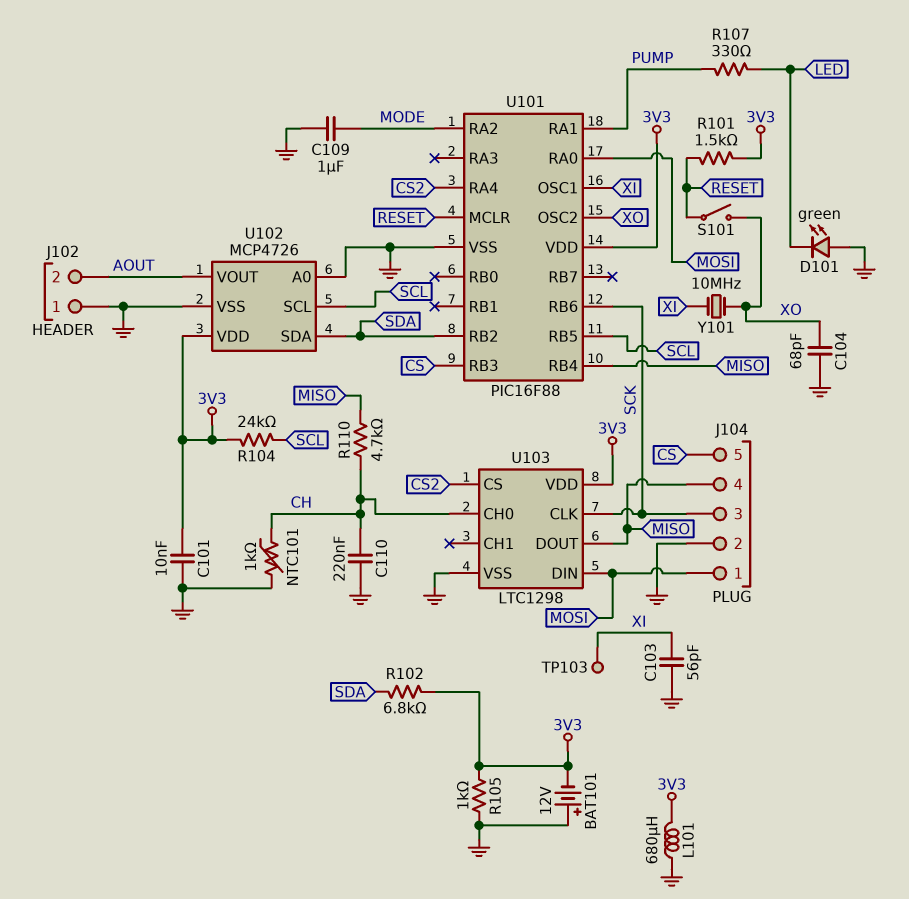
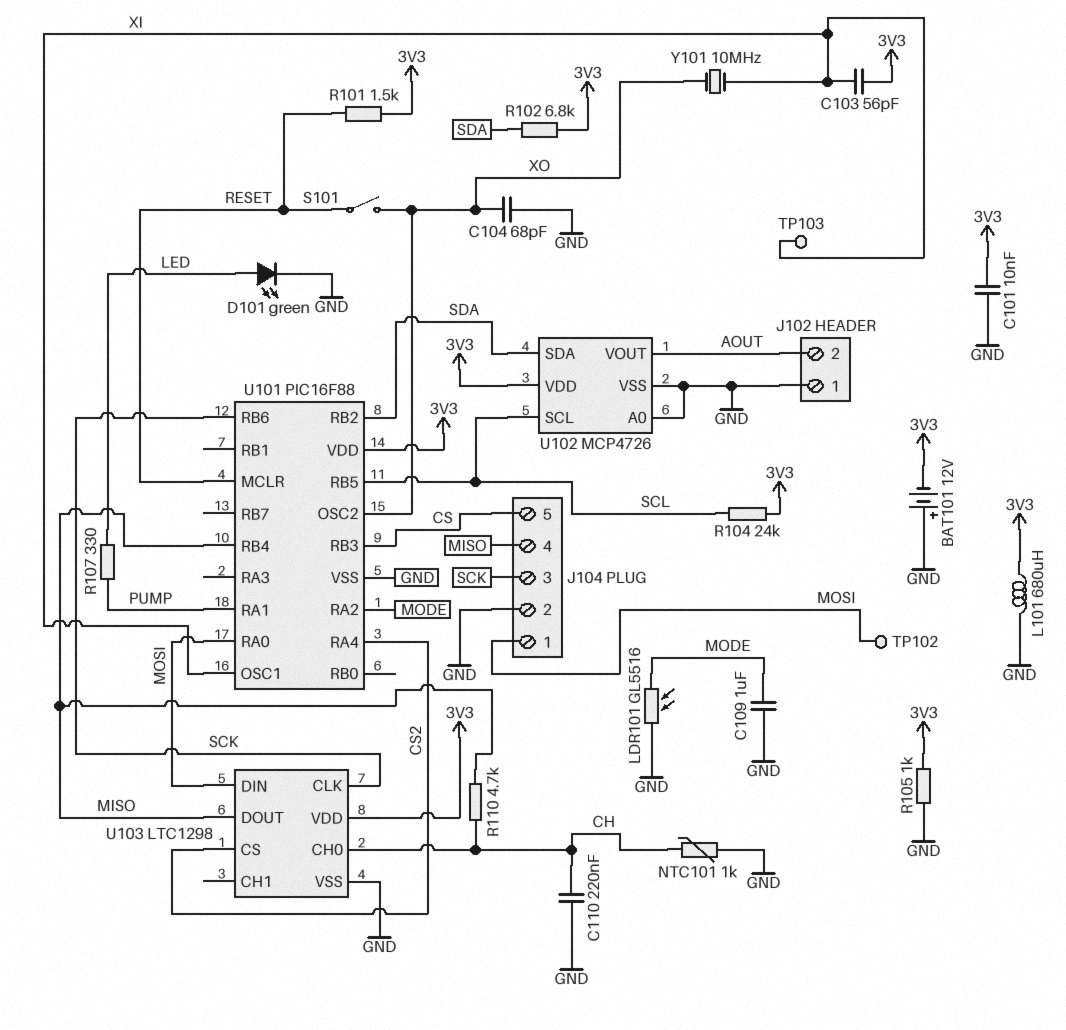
C103: 56pF (GND, XI) -> 56pF (3V3, XI)
D101: LED green (A GND, K LED) -> LED green (A LED, K GND)
LDR101: none -> GL5516 (GND, MODE)
TP102: none -> test point (MOSI)

